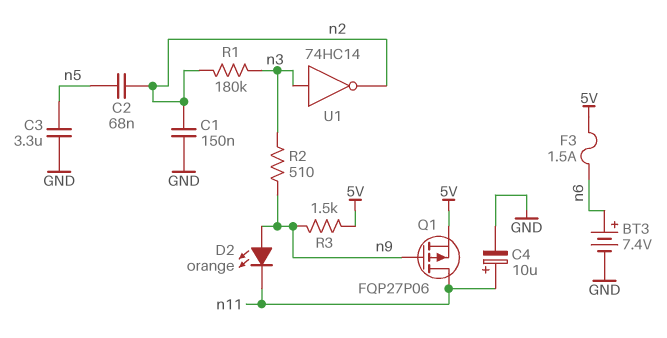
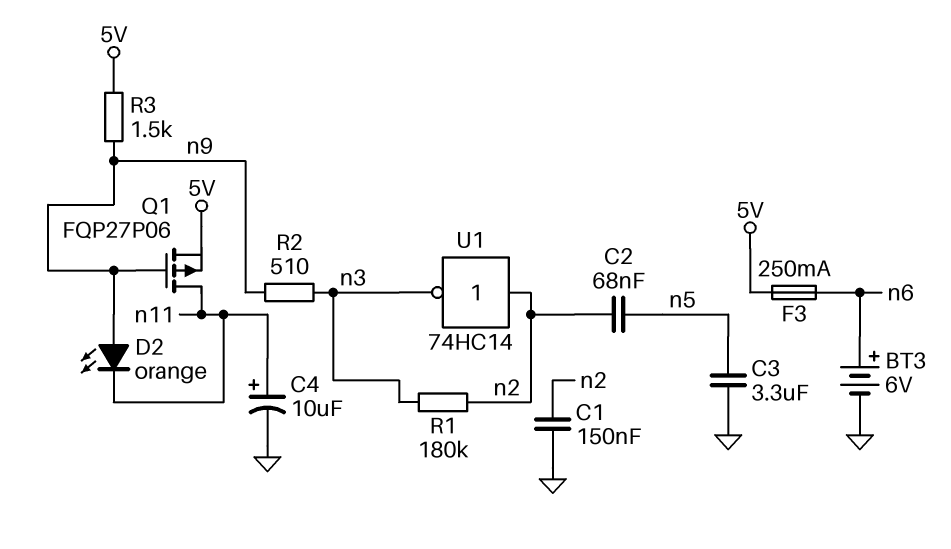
BT3: 7.4V (plus n6, minus GND) -> 6V (plus n6, minus GND)
F3: 1.5A (5V, n6) -> 250mA (5V, n6)
U1: NOT 74HC14 (in n3, out n2) -> NOT 74HC14 (in n2, out n3)

